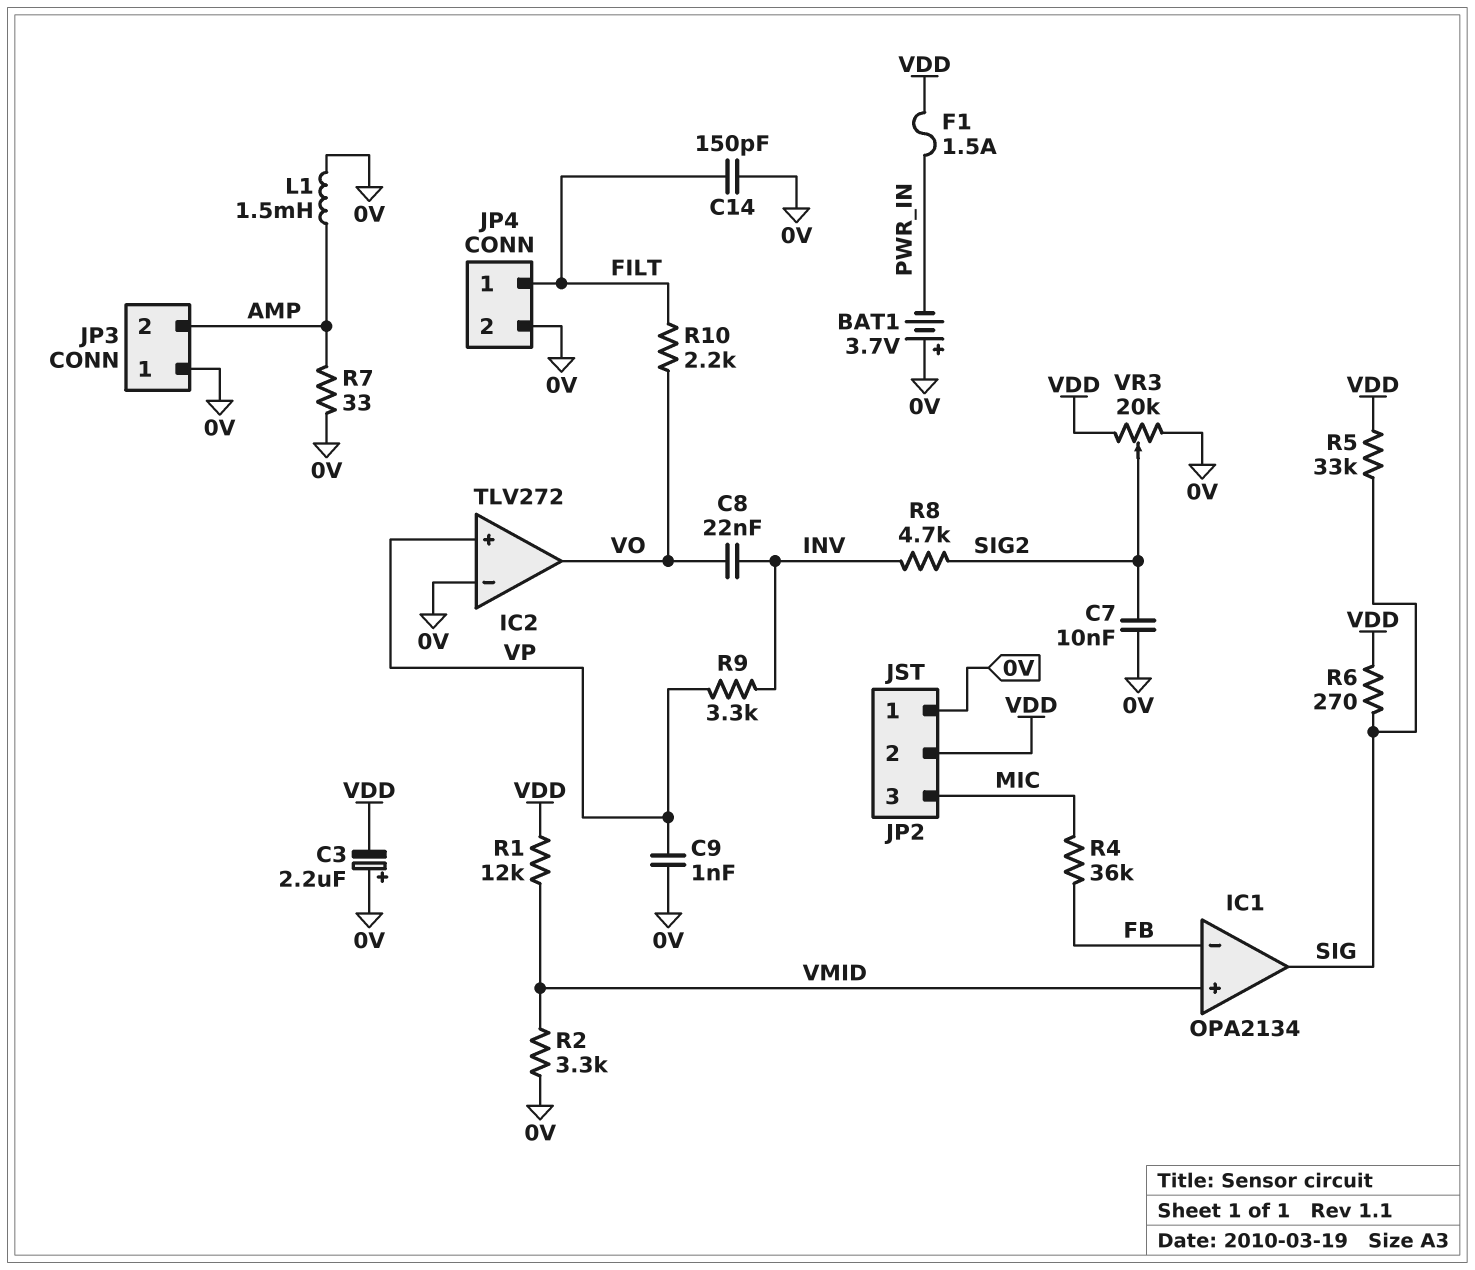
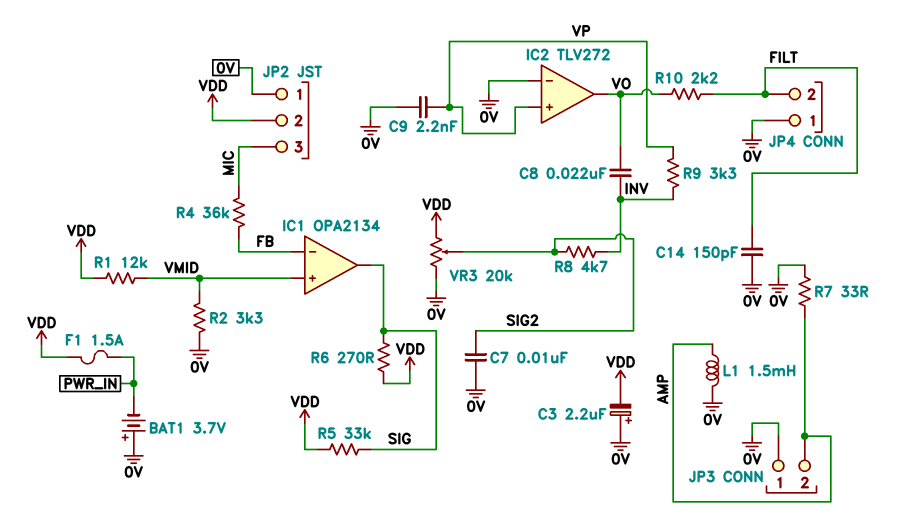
C9: 1nF (0V, VP) -> 2.2nF (0V, VP)
JP4 pin 1: FILT -> 0V
JP4 pin 2: 0V -> FILT

